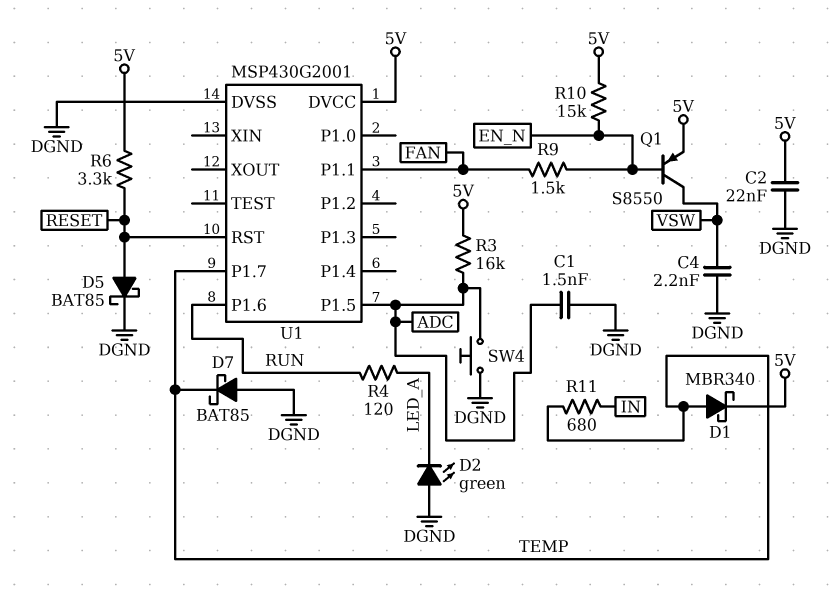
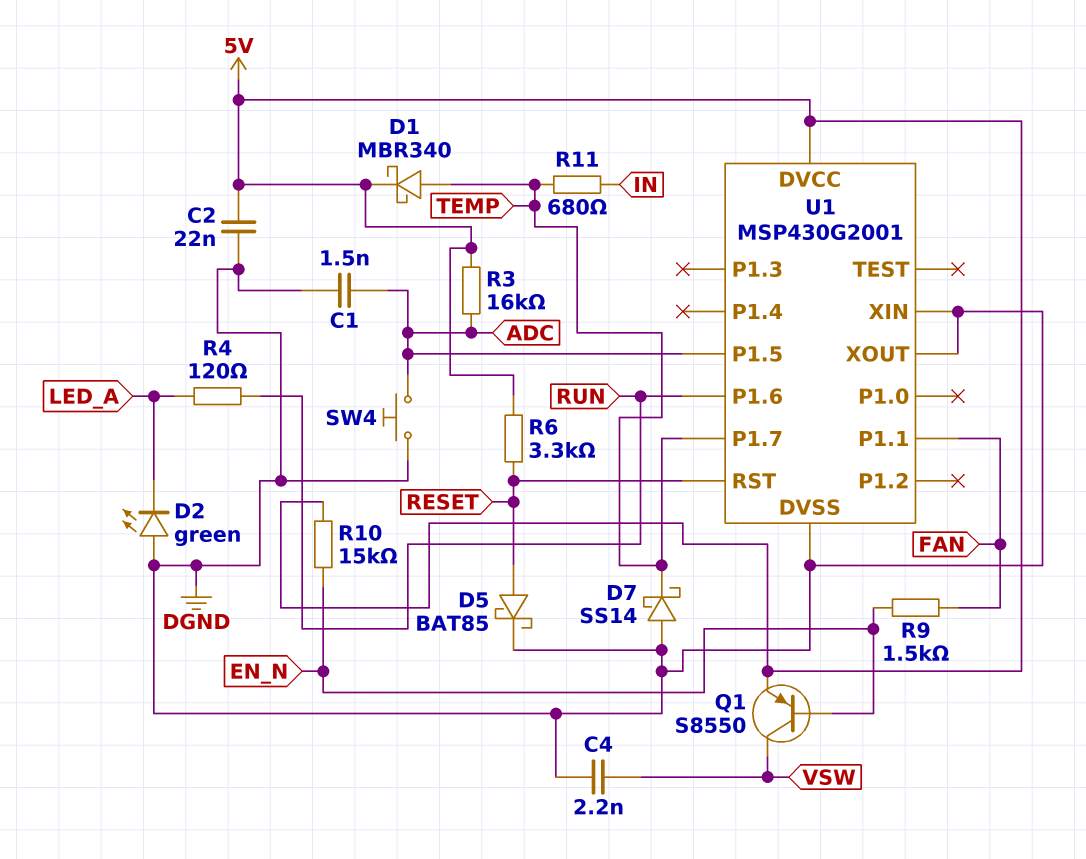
D7: schottky BAT85 (A DGND, K TEMP) -> schottky SS14 (A DGND, K TEMP)
U1 pin XIN: none -> DGND
U1 pin XOUT: none -> DGND

